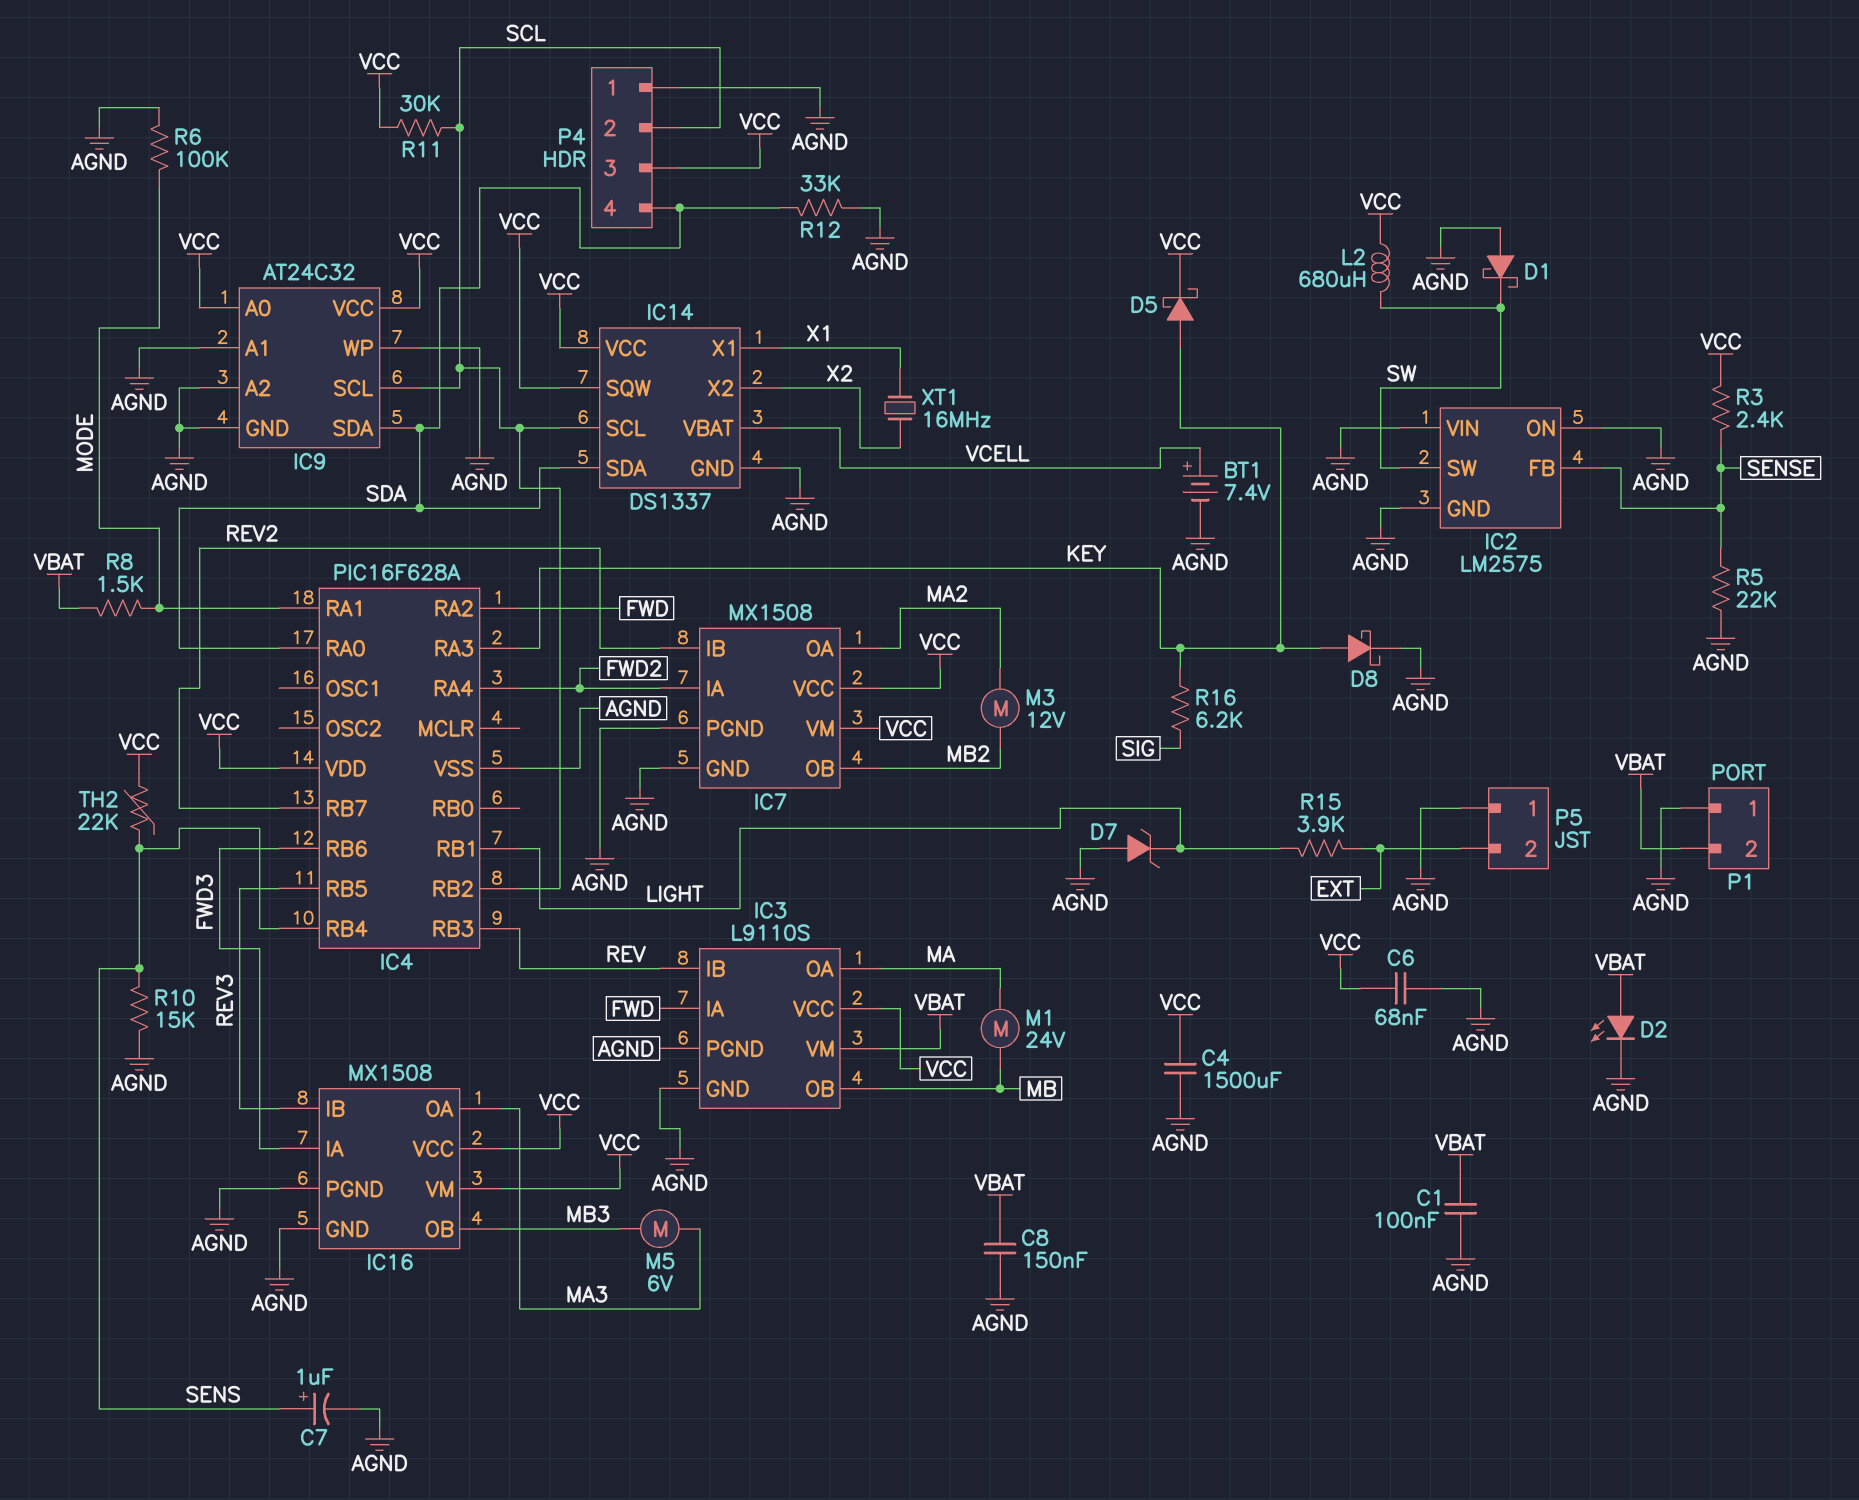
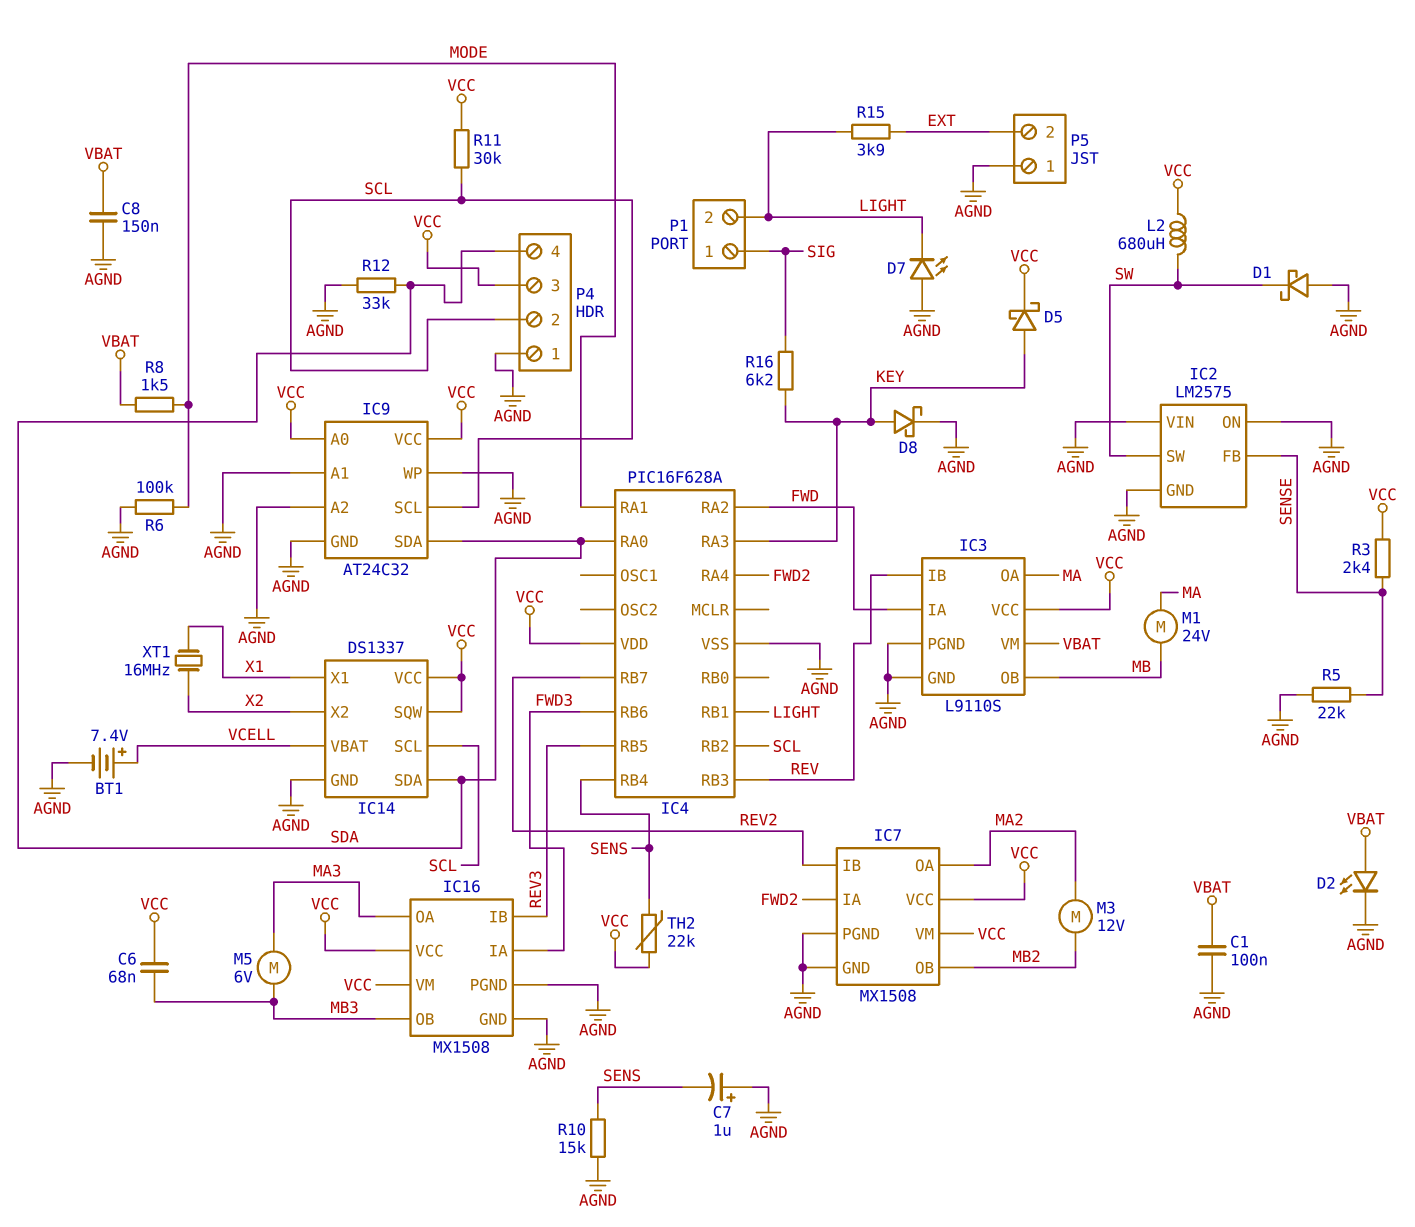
C4: 1500uF (AGND, VCC) -> none
C6: 68nF (AGND, VCC) -> 68nF (MB3, VCC)
C7: 1uF (plus SENS, minus AGND) -> 1uF (plus AGND, minus SENS)
D7: zener (A AGND, K LIGHT) -> LED (A AGND, K LIGHT)
P1 pin 1: AGND -> SIG
P1 pin 2: VBAT -> LIGHT

